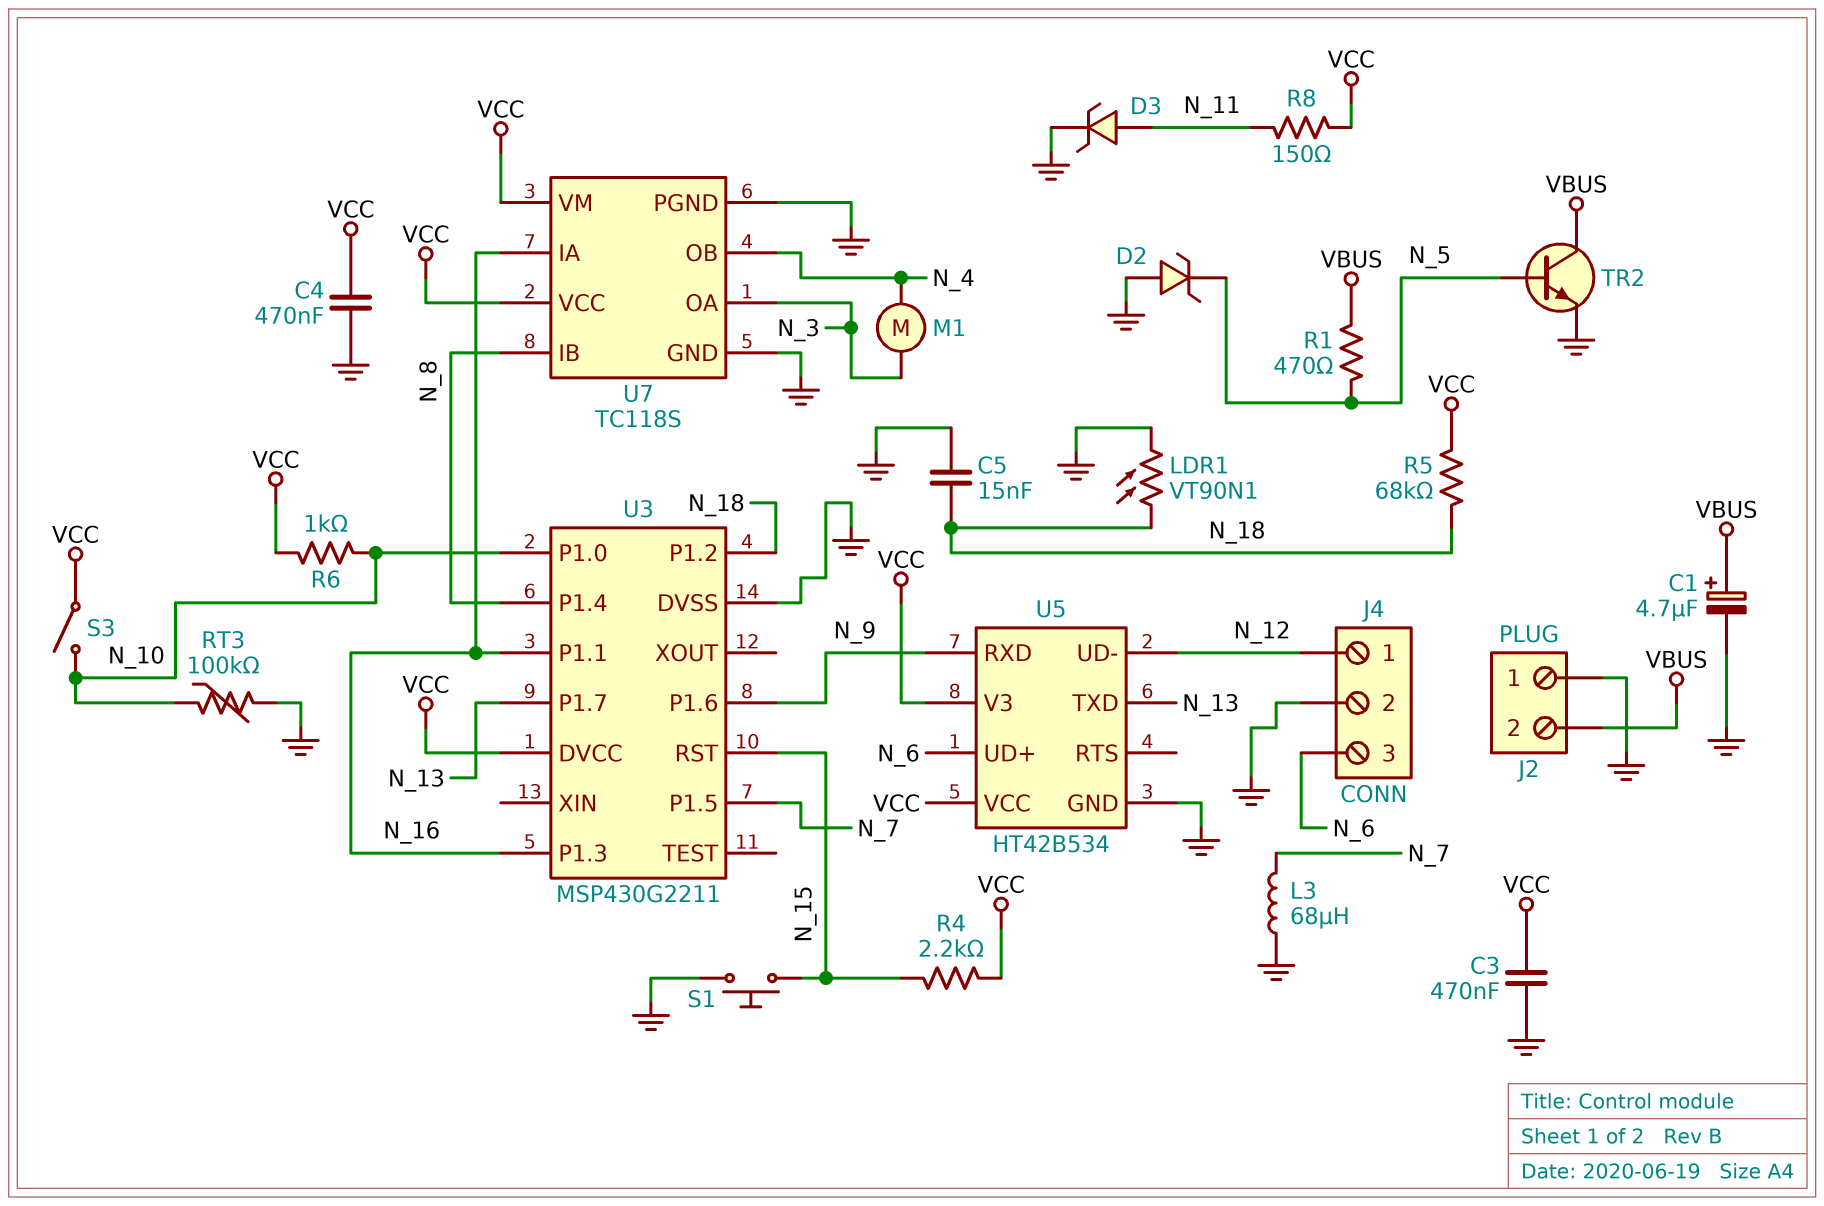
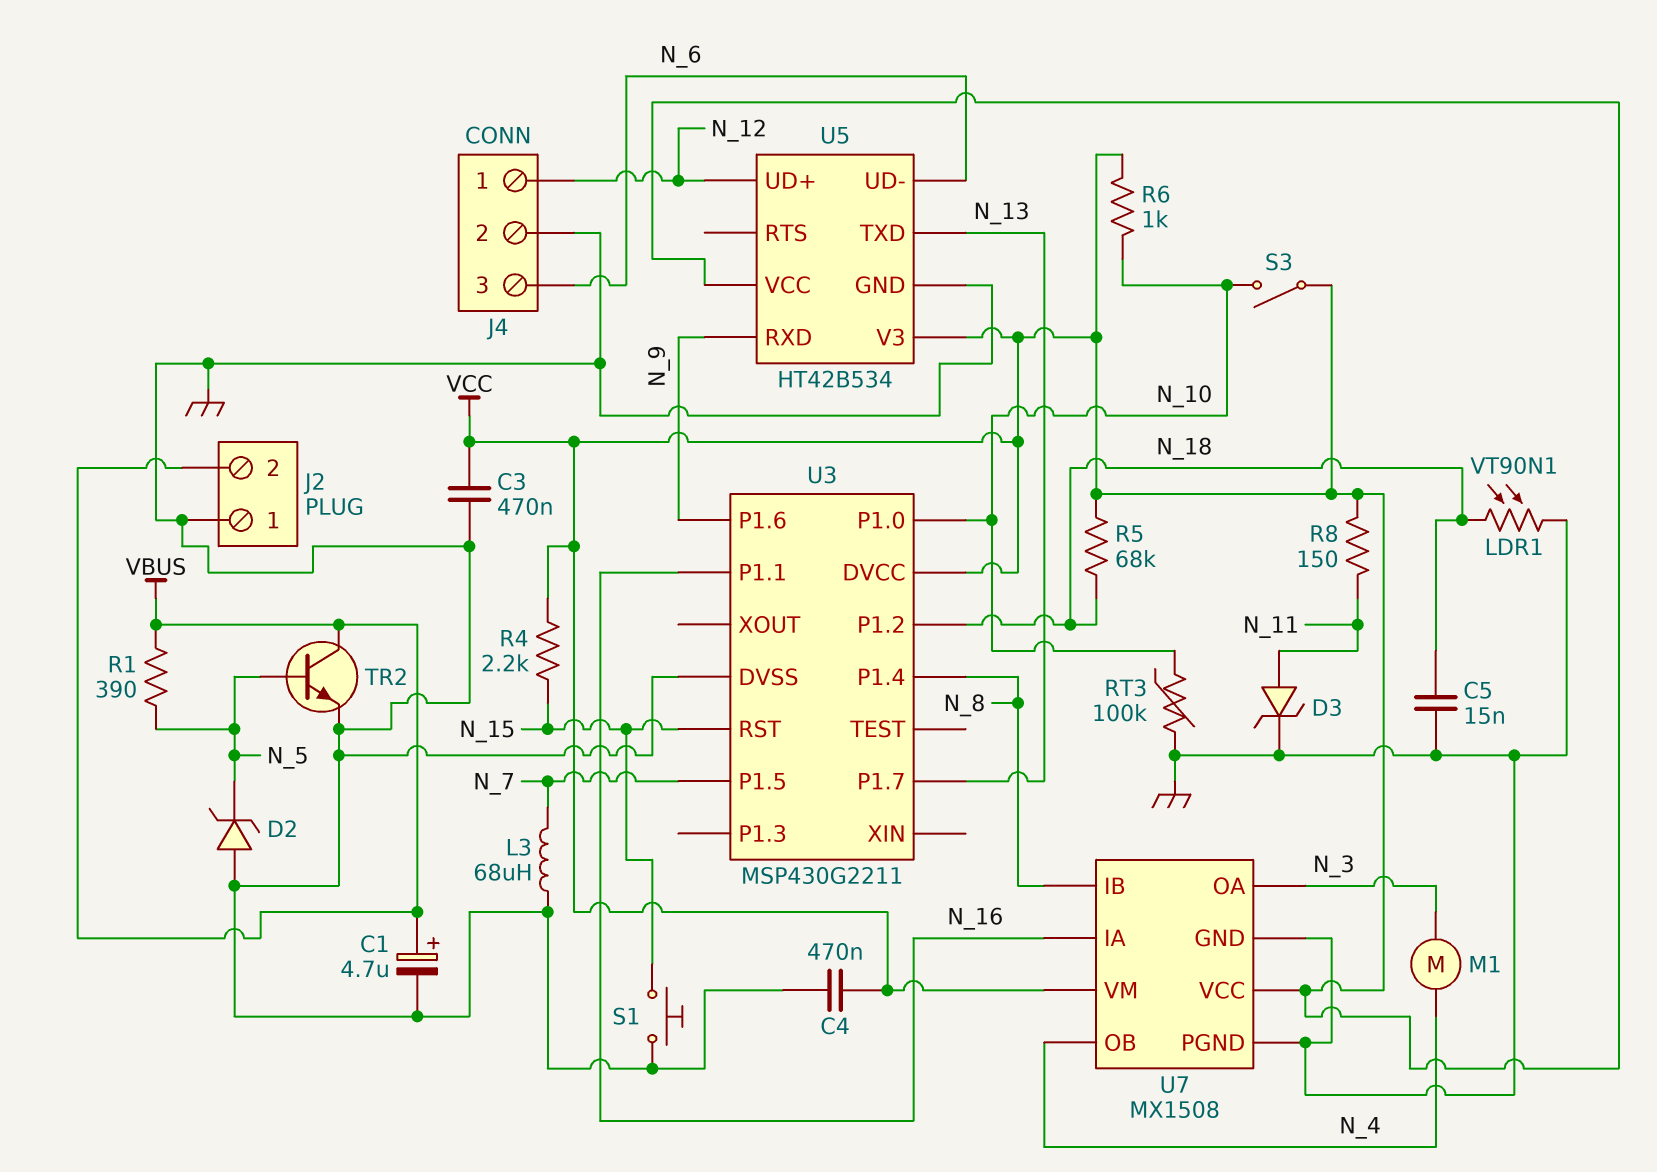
R1: 470 (N_5, VBUS) -> 390 (N_5, VBUS)
U3 pin P1.3: N_16 -> none
U5 pin UD+: N_6 -> N_12
U5 pin UD-: N_12 -> N_6
U7: TC118S -> MX1508

